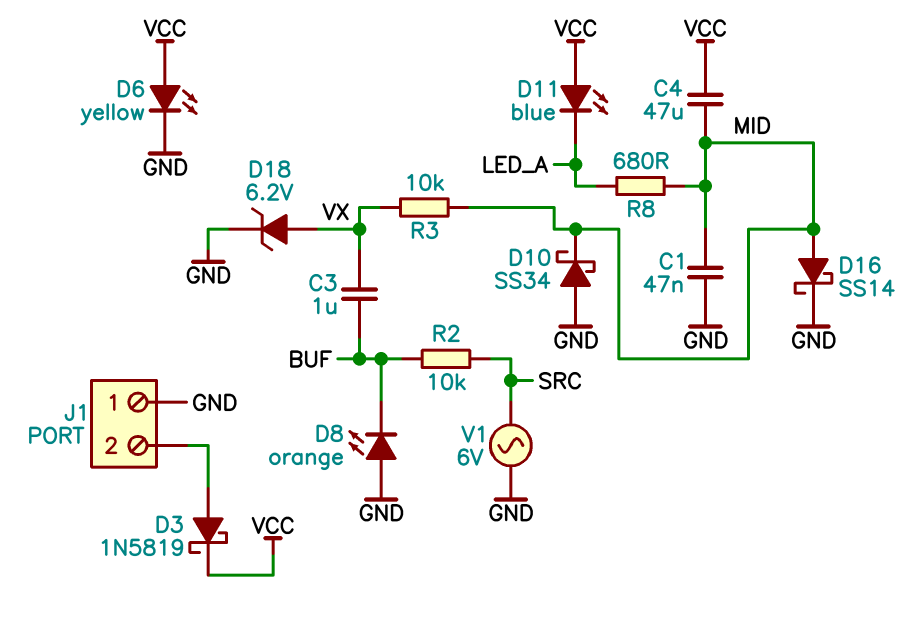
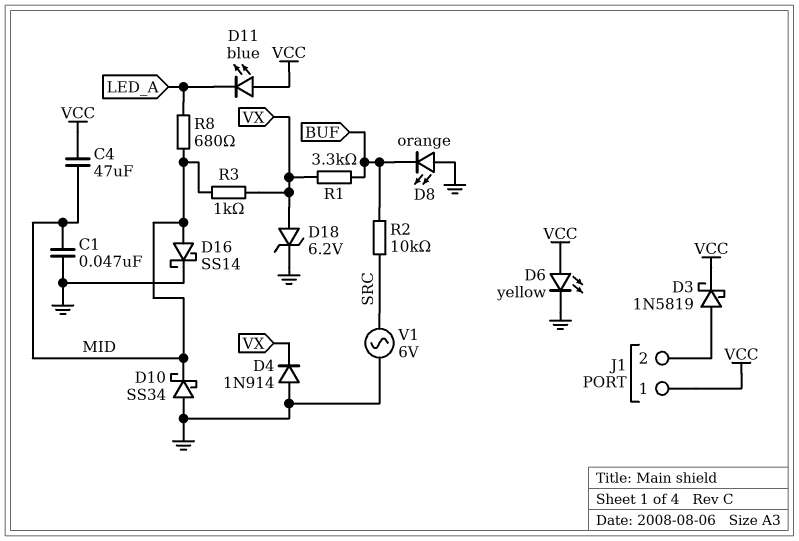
C3: 1uF (BUF, VX) -> none
D4: none -> diode 1N914 (A GND, K VX)
J1 pin 1: GND -> VCC
R1: none -> 3.3k (BUF, VX)
R3: 10k (MID, VX) -> 1k (MID, VX)

